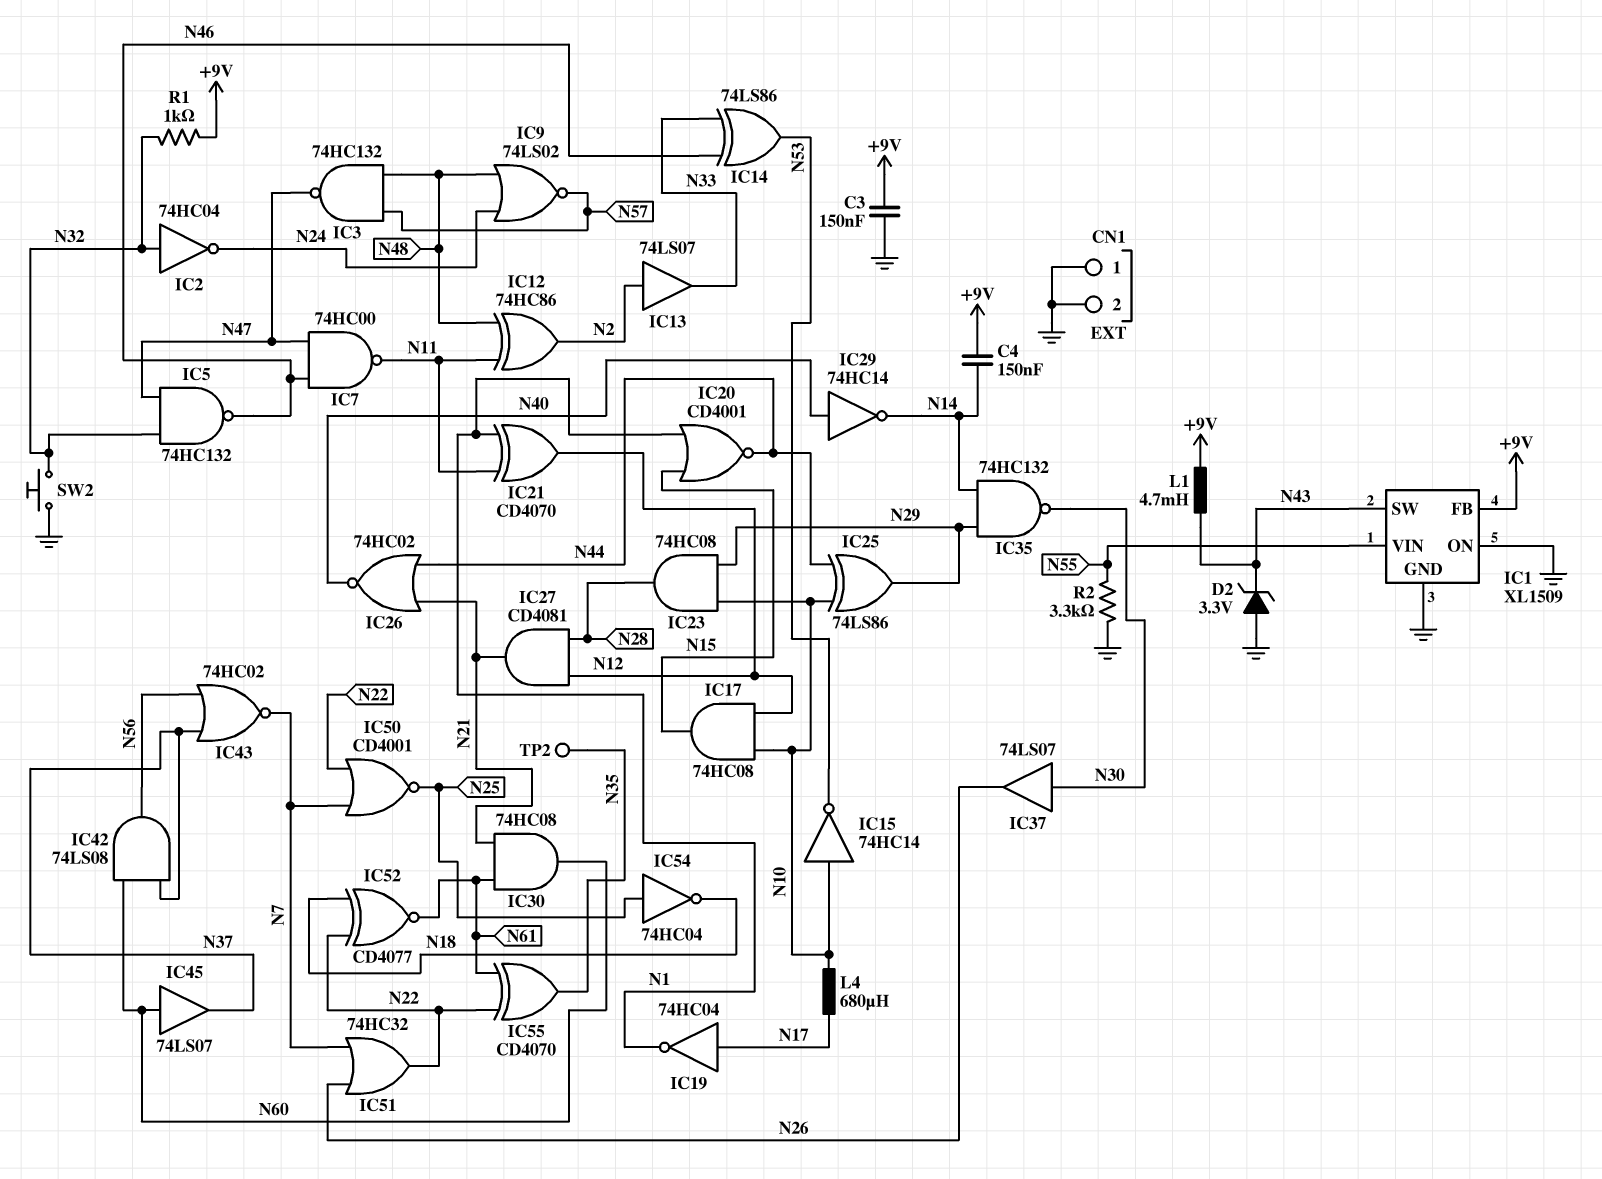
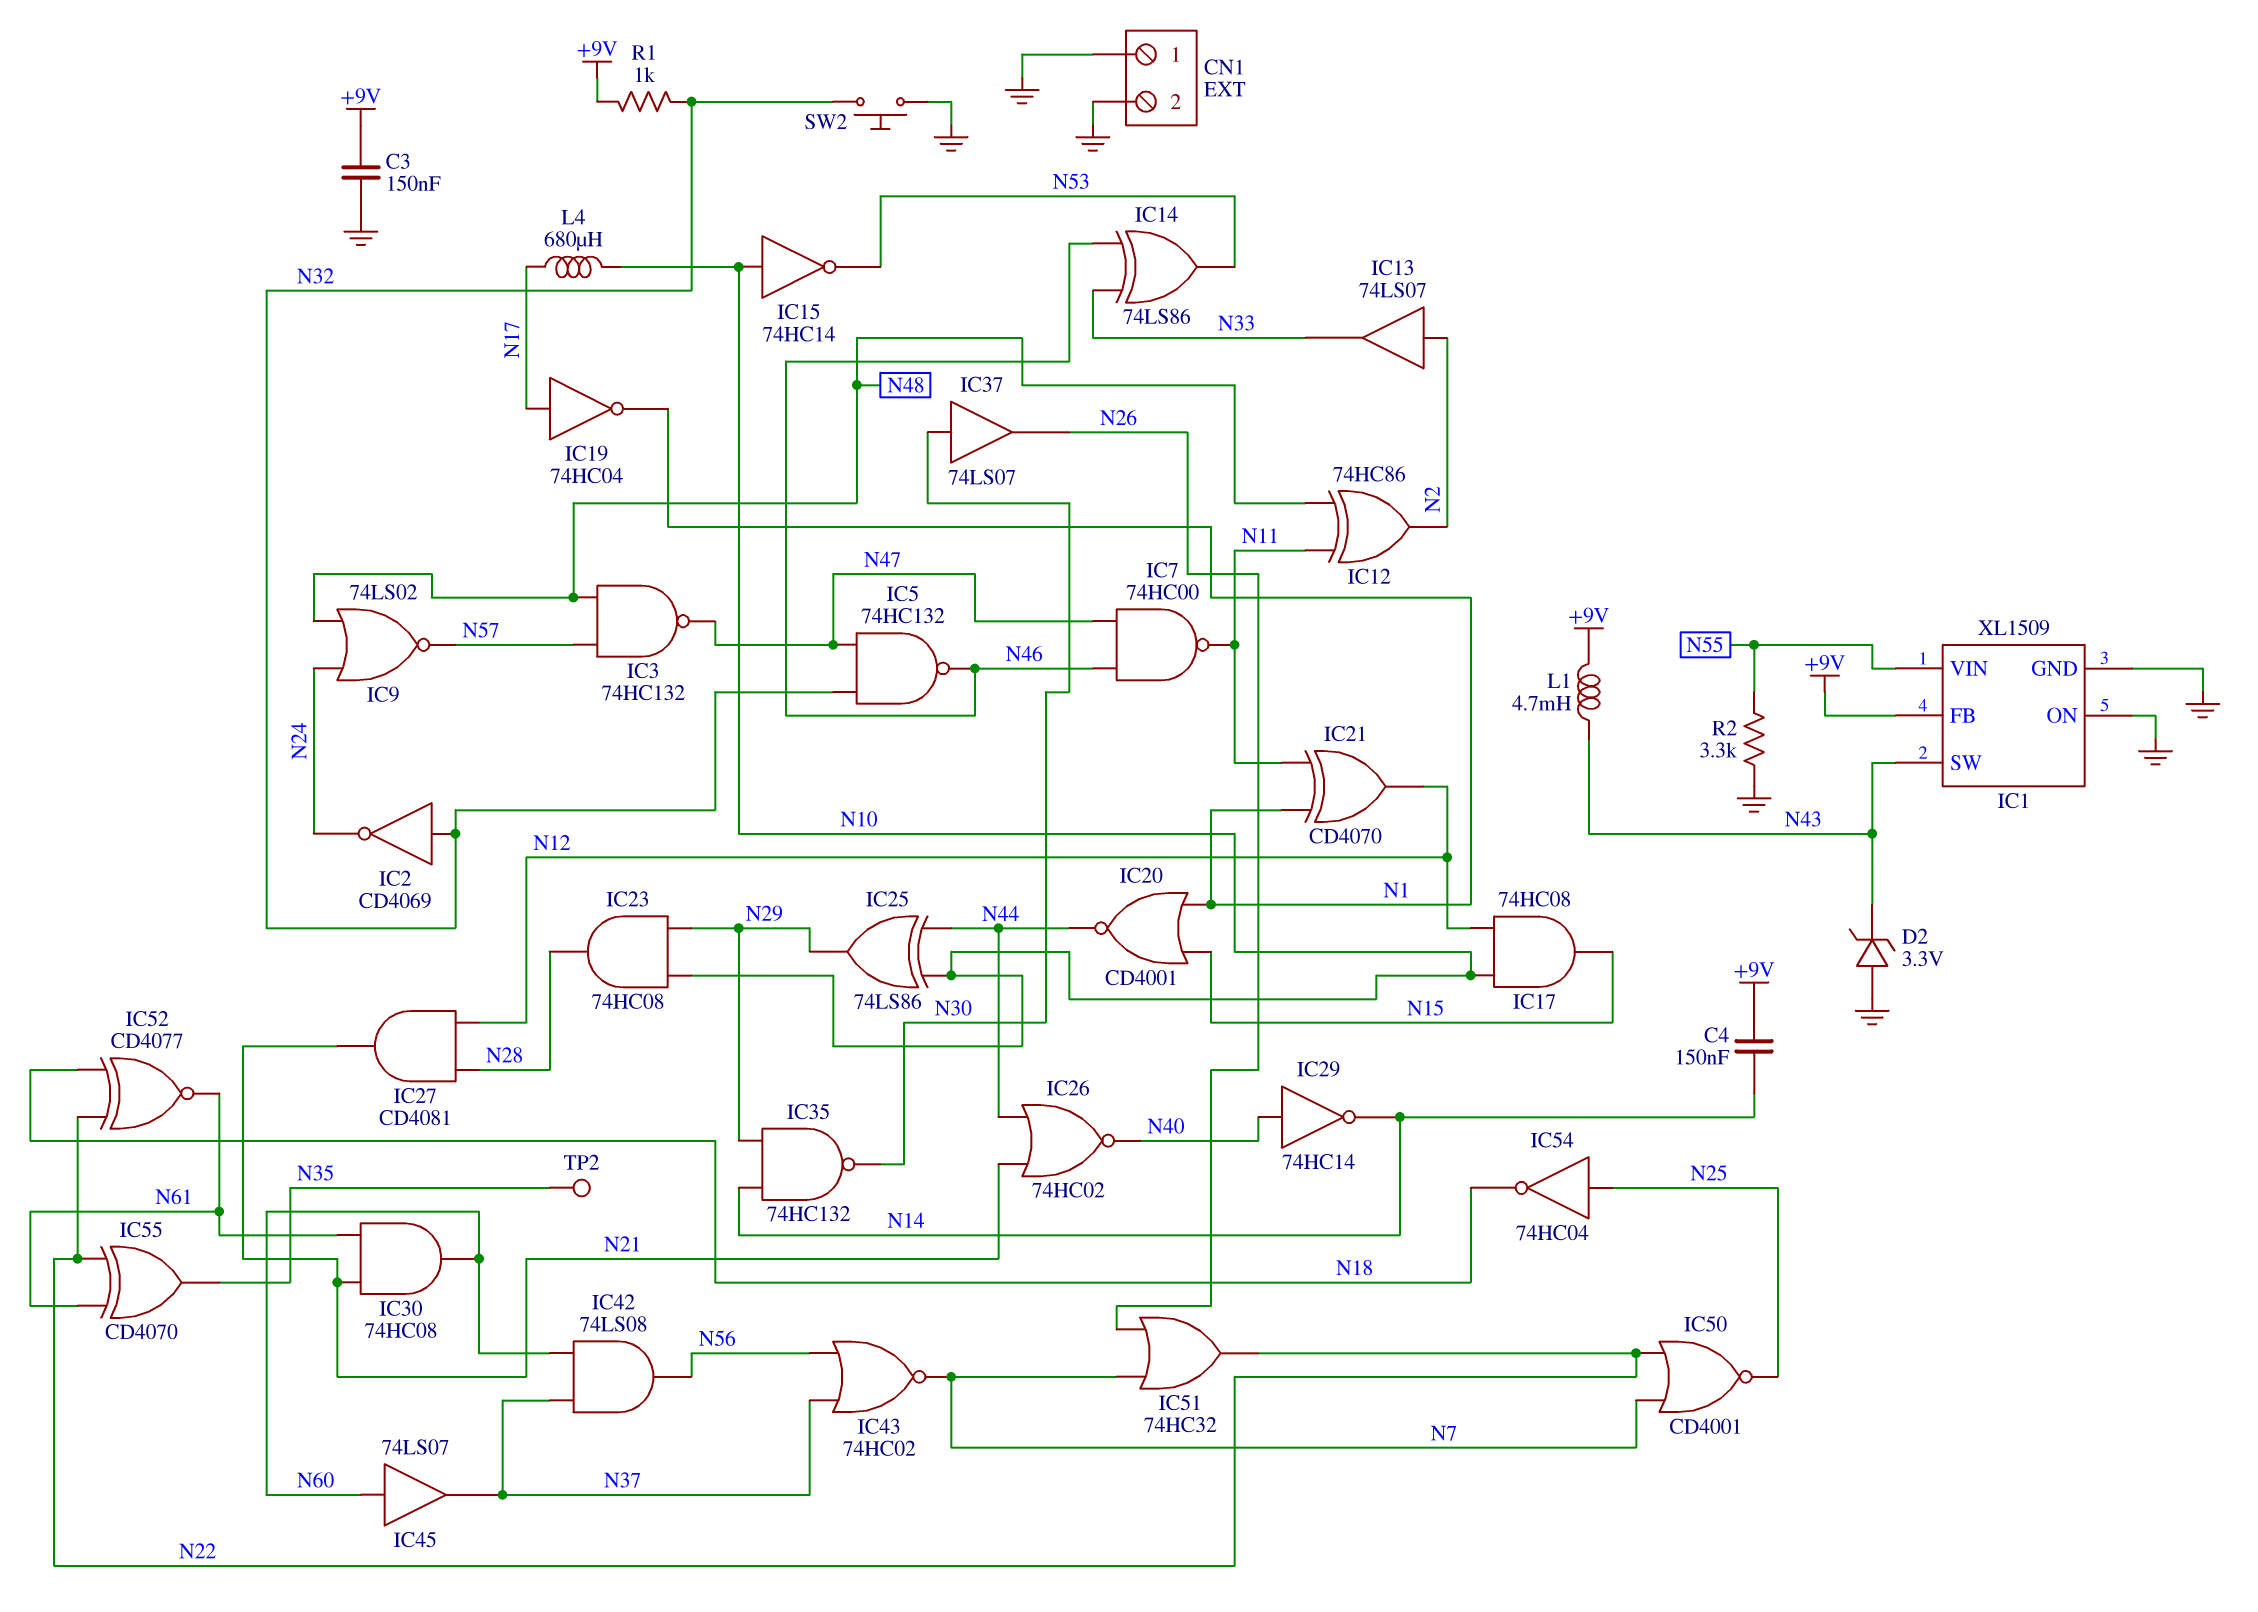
IC2: NOT 74HC04 (in N32, out N24) -> NOT CD4069 (in N32, out N24)

